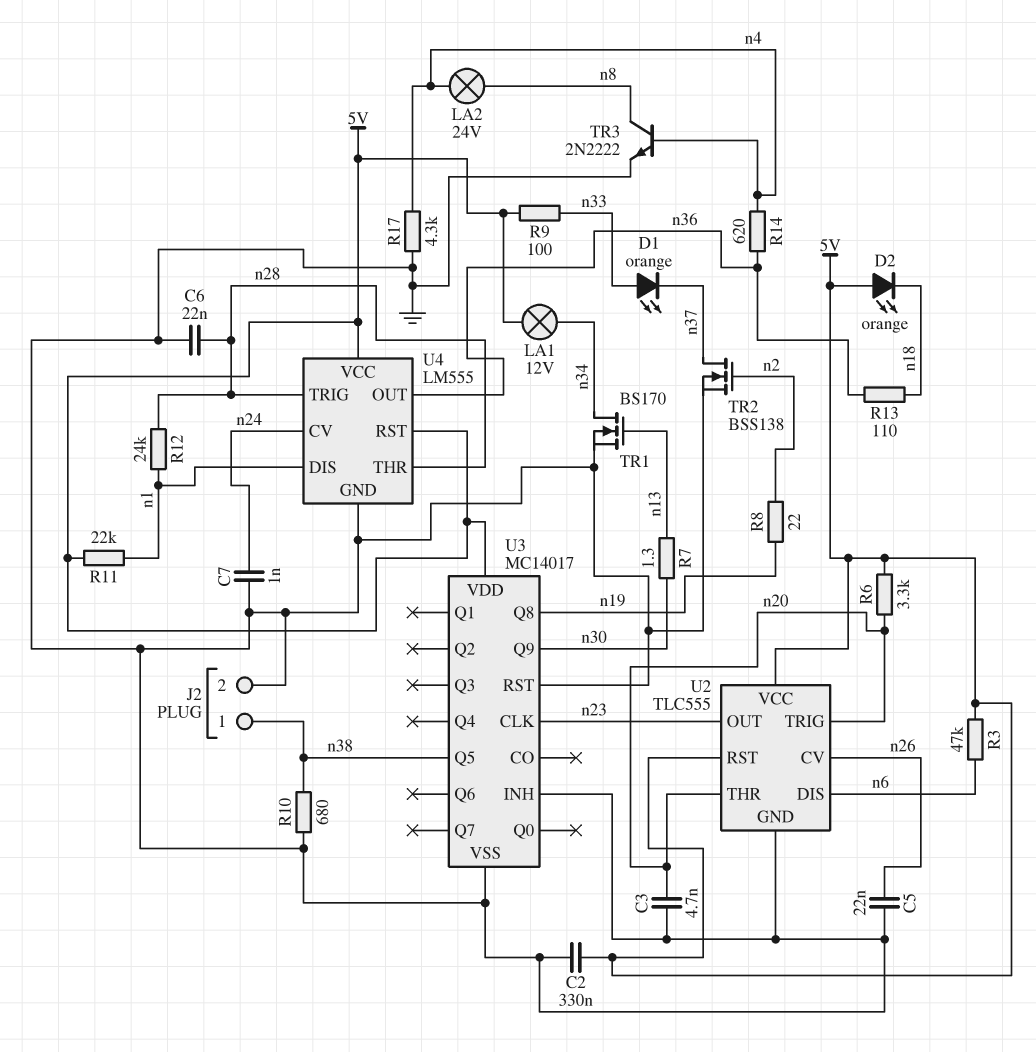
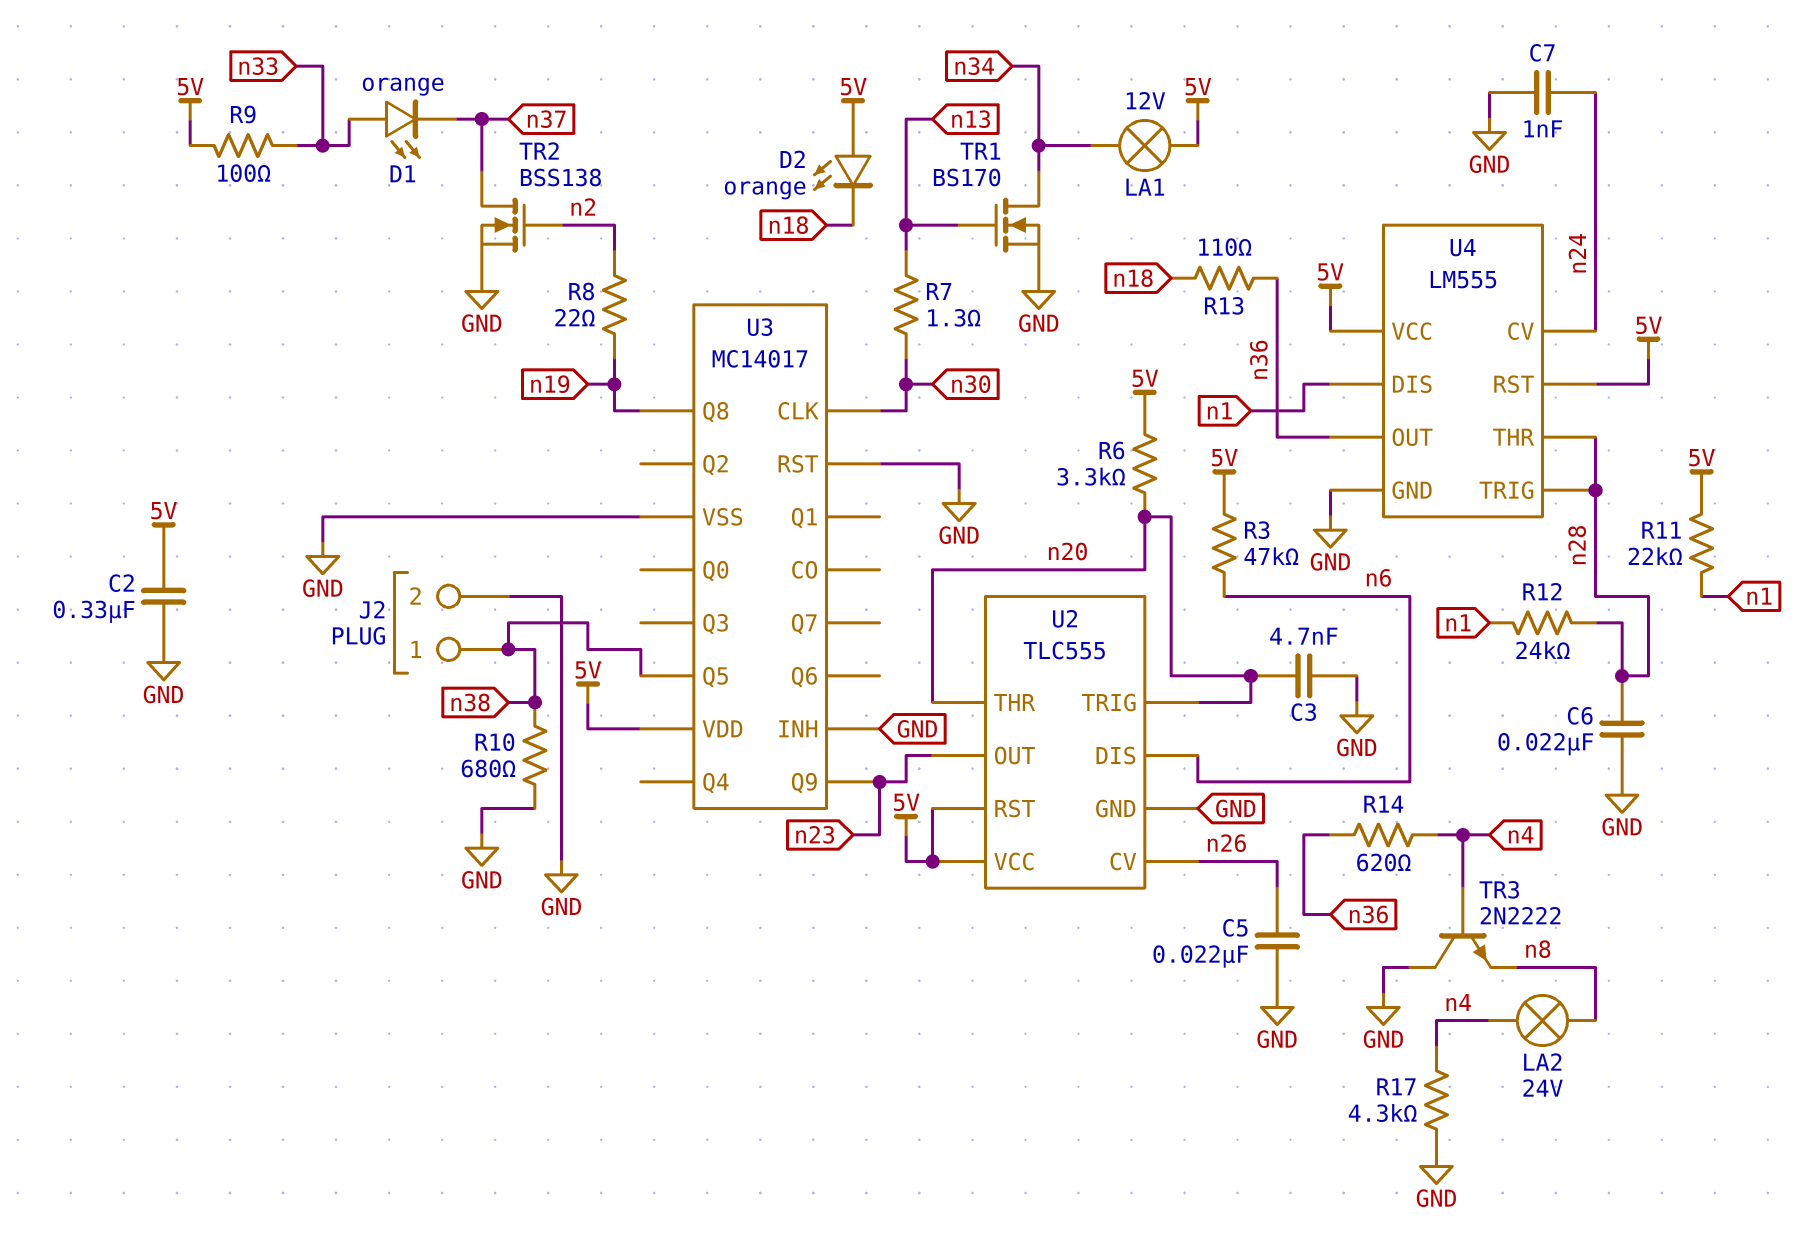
TR3: NPN 2N2222 (B n4, C n8, E GND) -> NPN 2N2222 (B n4, C GND, E n8)
U3 pin CLK: n23 -> n30
U3 pin Q9: n30 -> n23

